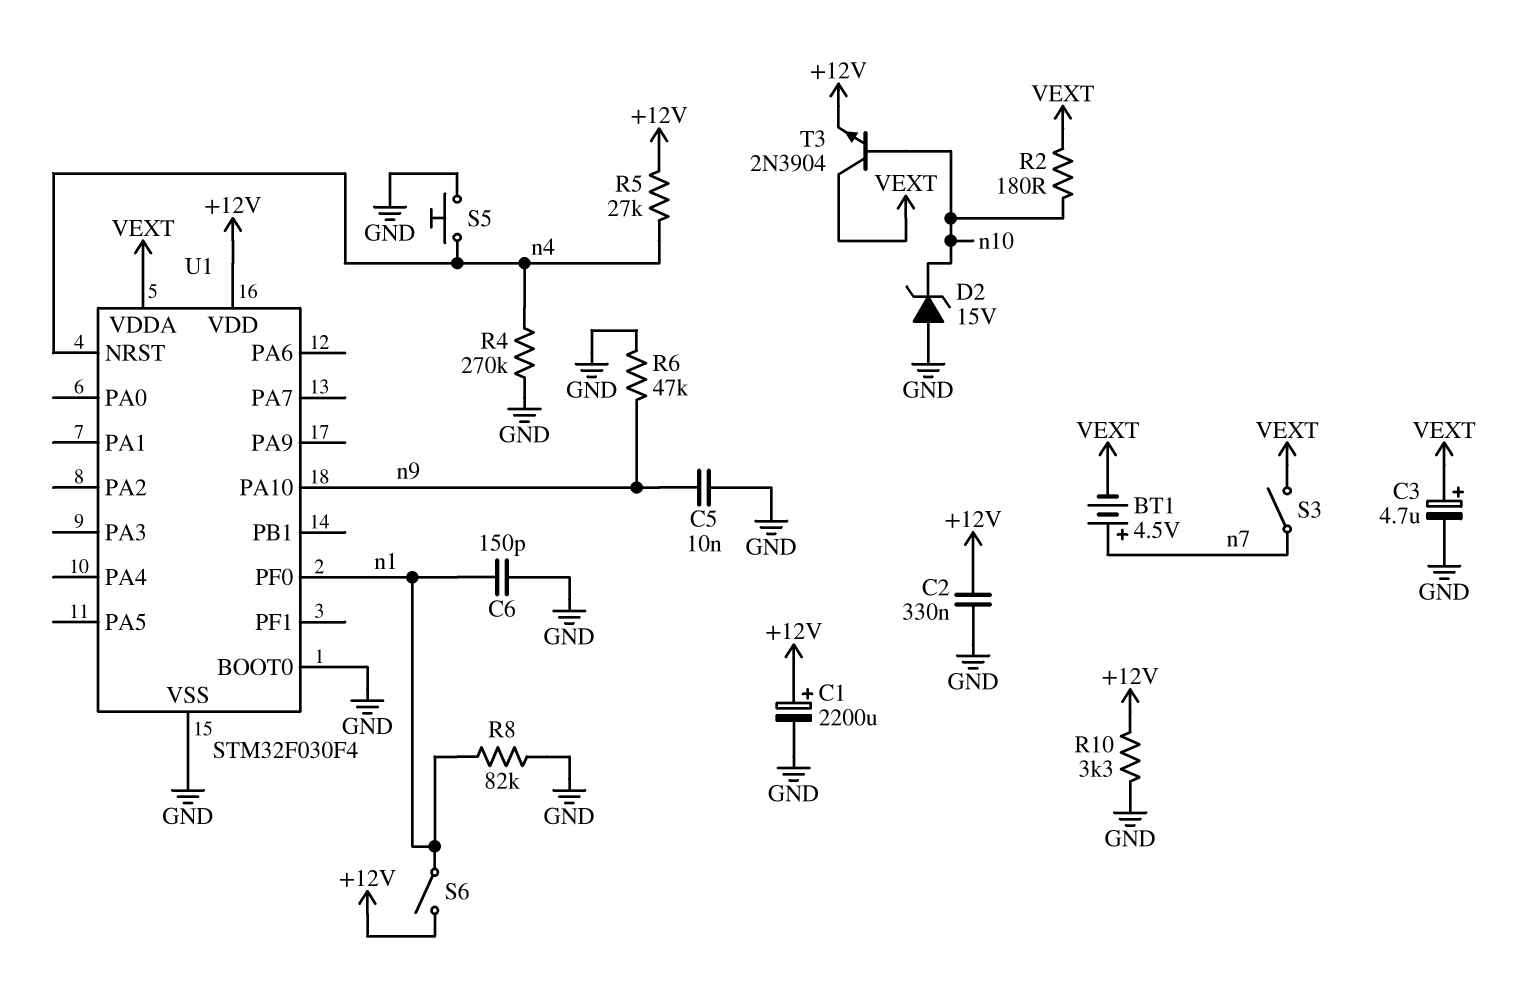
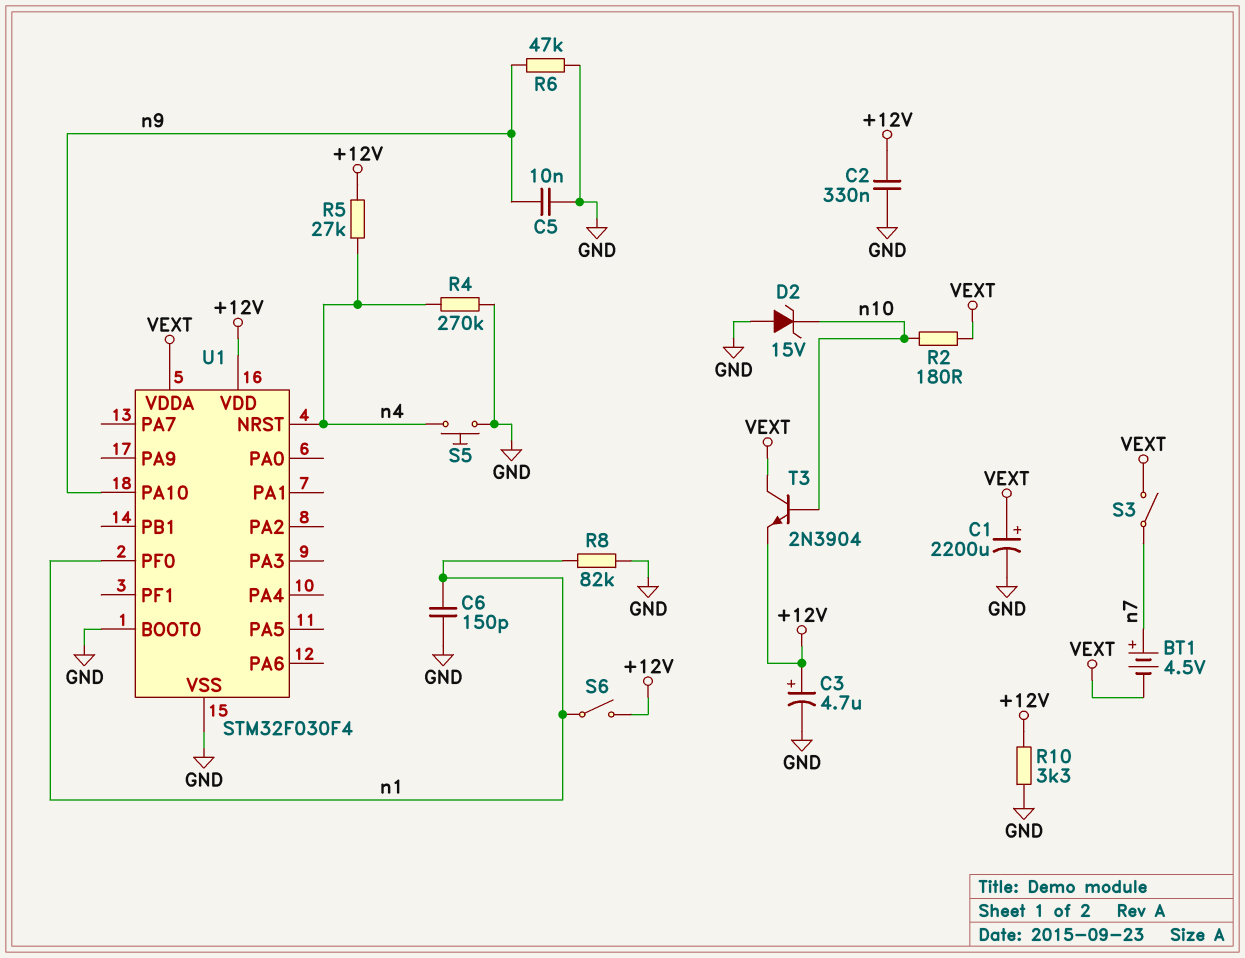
C1: 2200uF (plus +12V, minus GND) -> 2200uF (plus VEXT, minus GND)
C3: 4.7uF (plus VEXT, minus GND) -> 4.7uF (plus +12V, minus GND)

